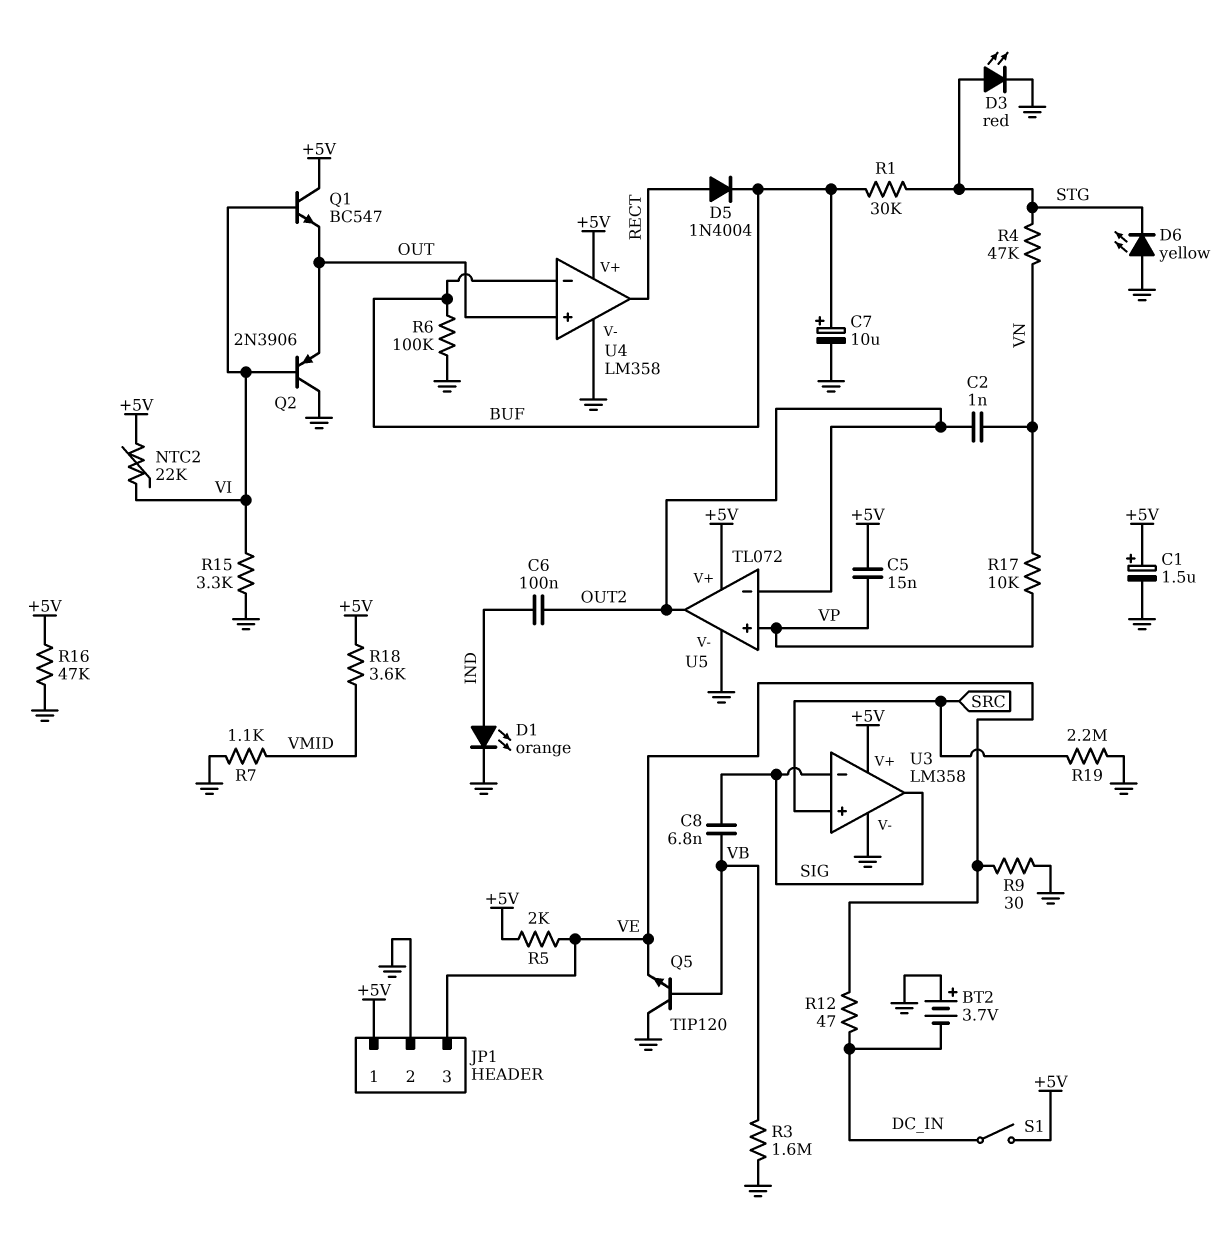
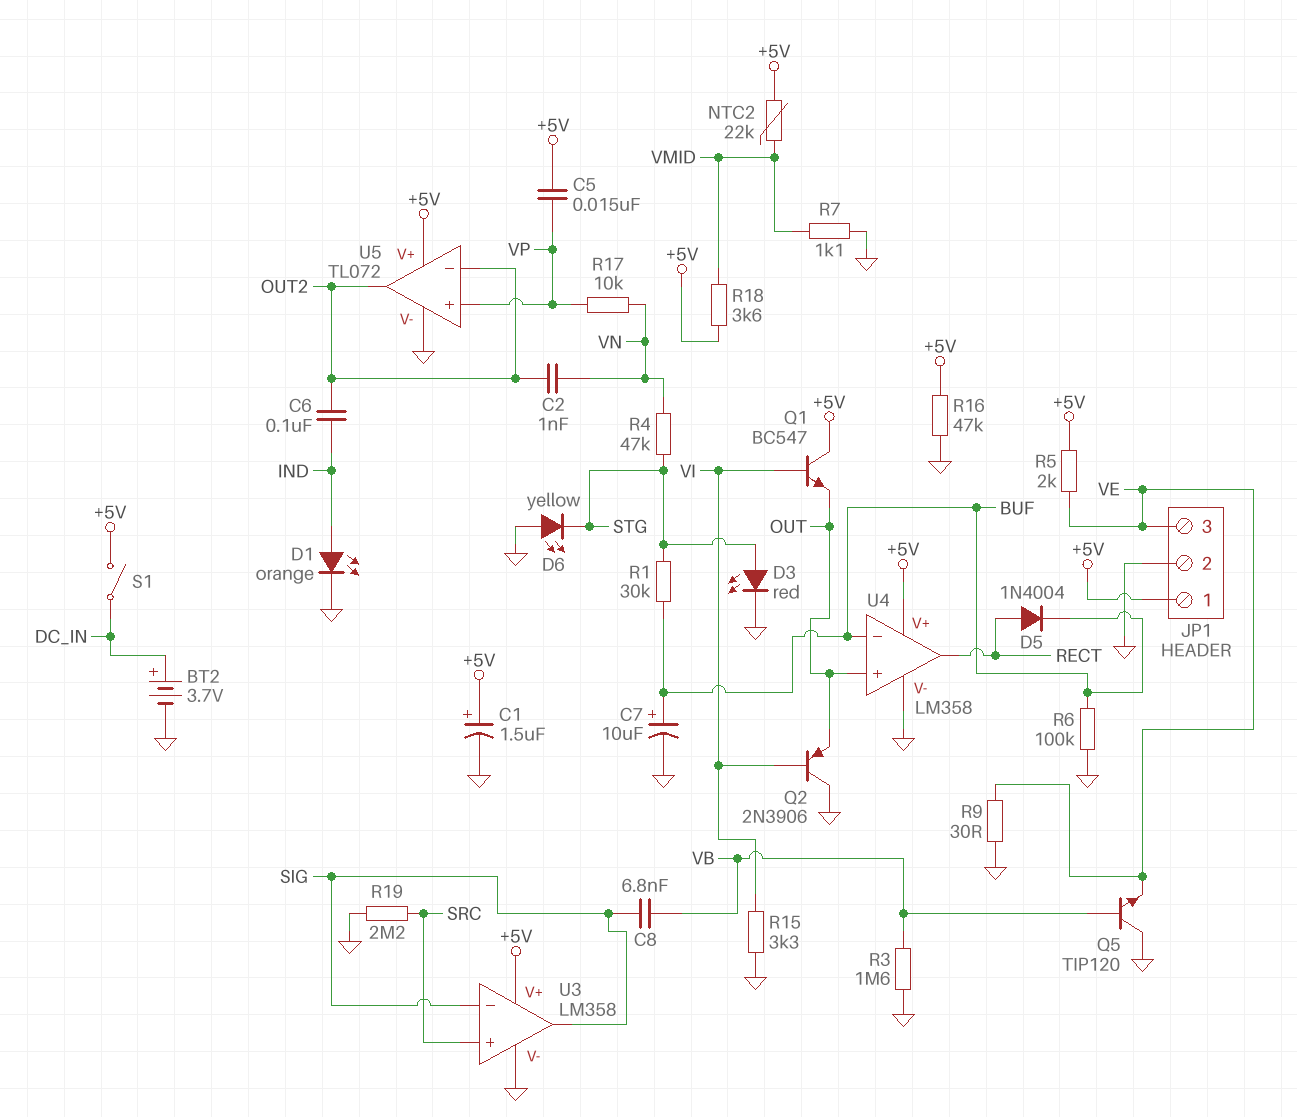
BT2: 3.7V (plus GND, minus DC_IN) -> 3.7V (plus DC_IN, minus GND)
NTC2: 22k (+5V, VI) -> 22k (+5V, VMID)
R12: 47 (DC_IN, VE) -> none

